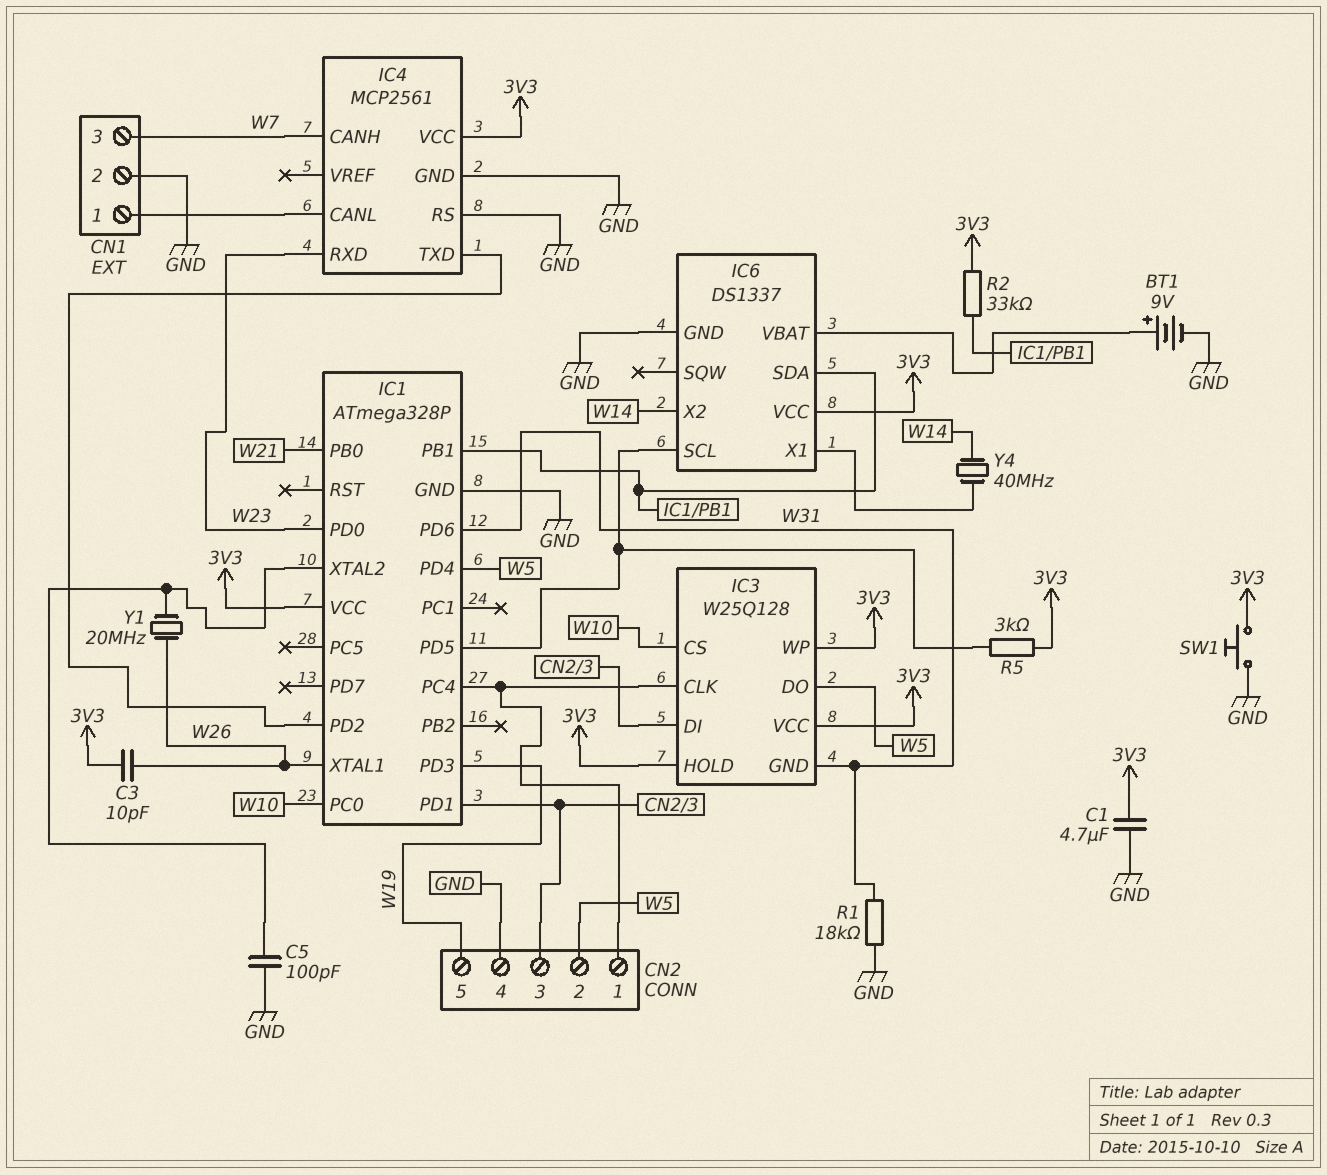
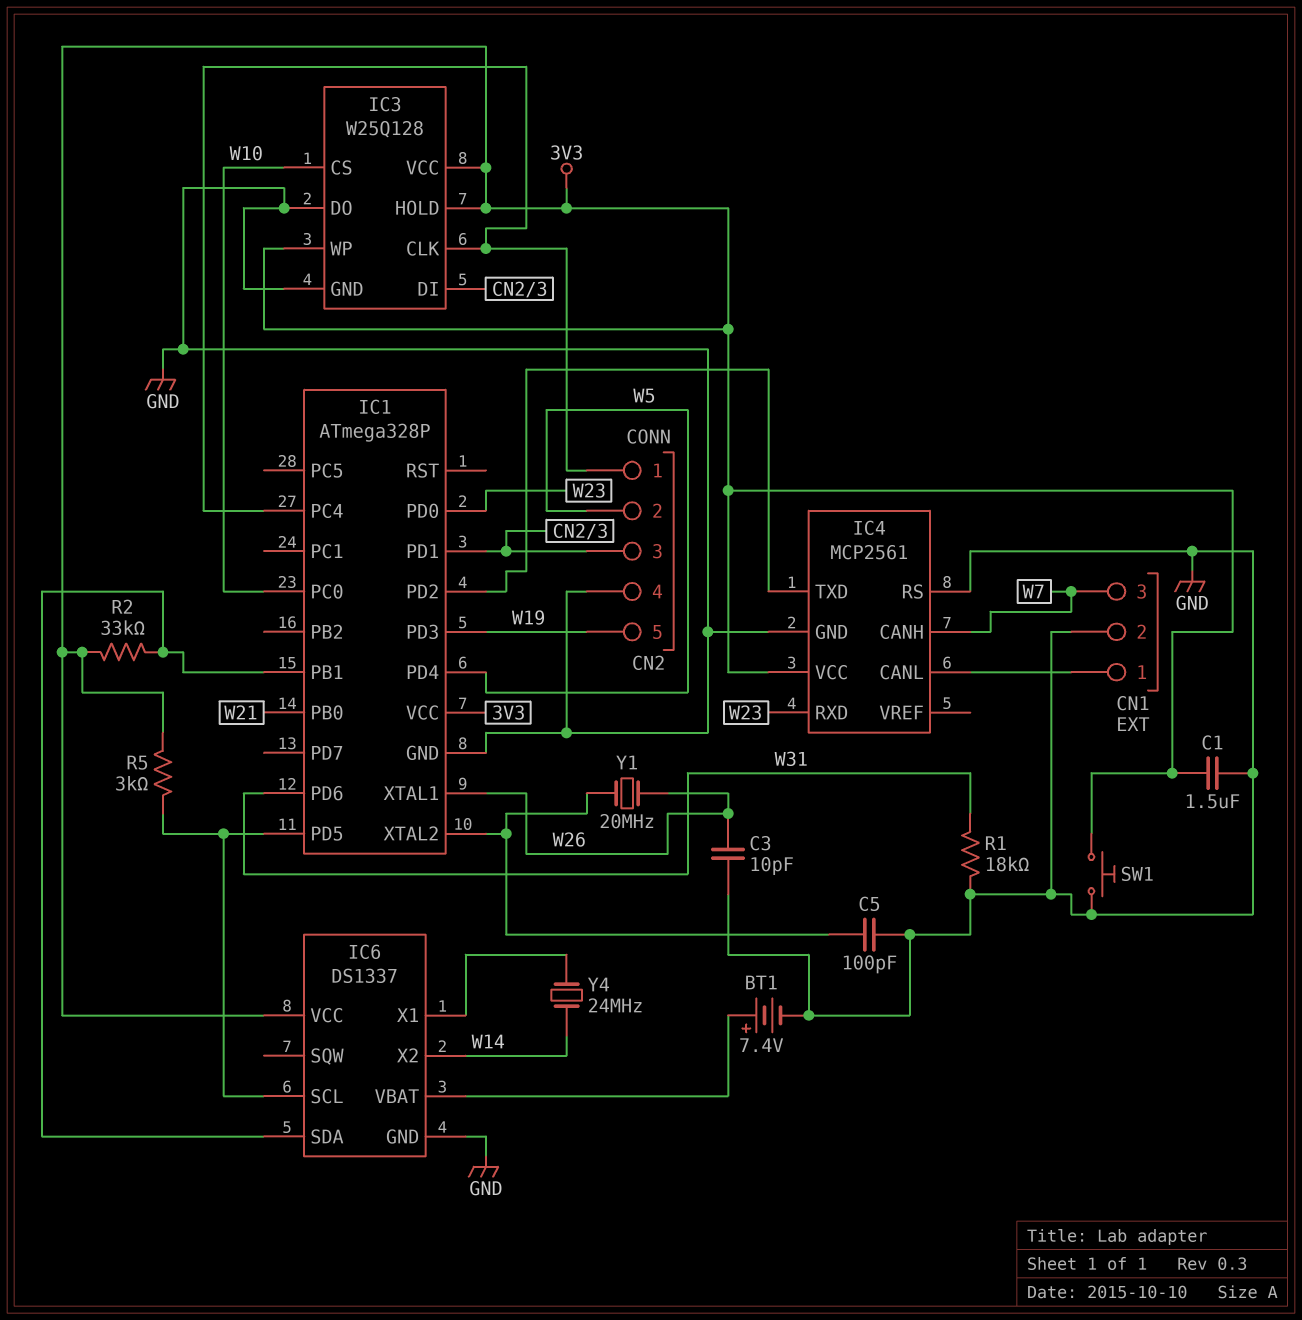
BT1: 9V (plus IC6/VBAT, minus GND) -> 7.4V (plus IC6/VBAT, minus GND)
C1: 4.7uF (3V3, GND) -> 1.5uF (3V3, GND)
C3: 10pF (3V3, W26) -> 10pF (GND, W26)
IC3 pin DO: W5 -> GND
IC3 pin GND: W31 -> GND
Y4: 40MHz (IC6/X1, W14) -> 24MHz (IC6/X1, W14)

